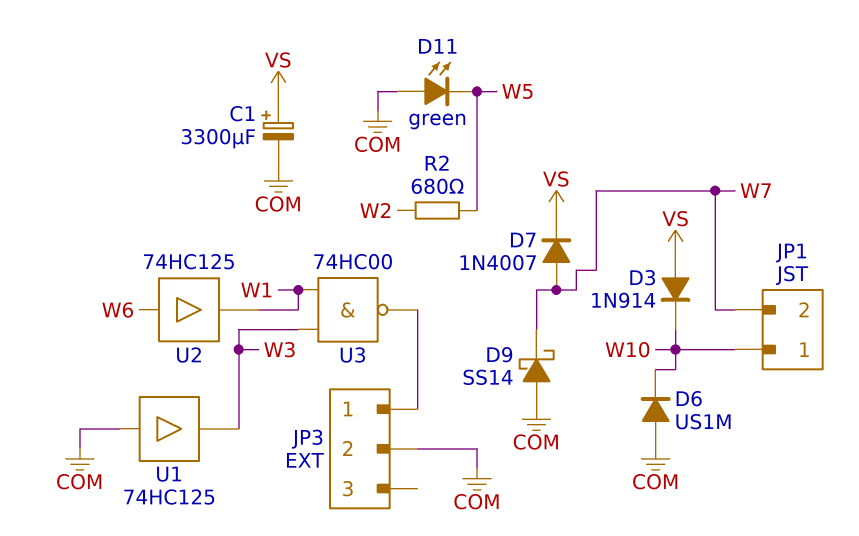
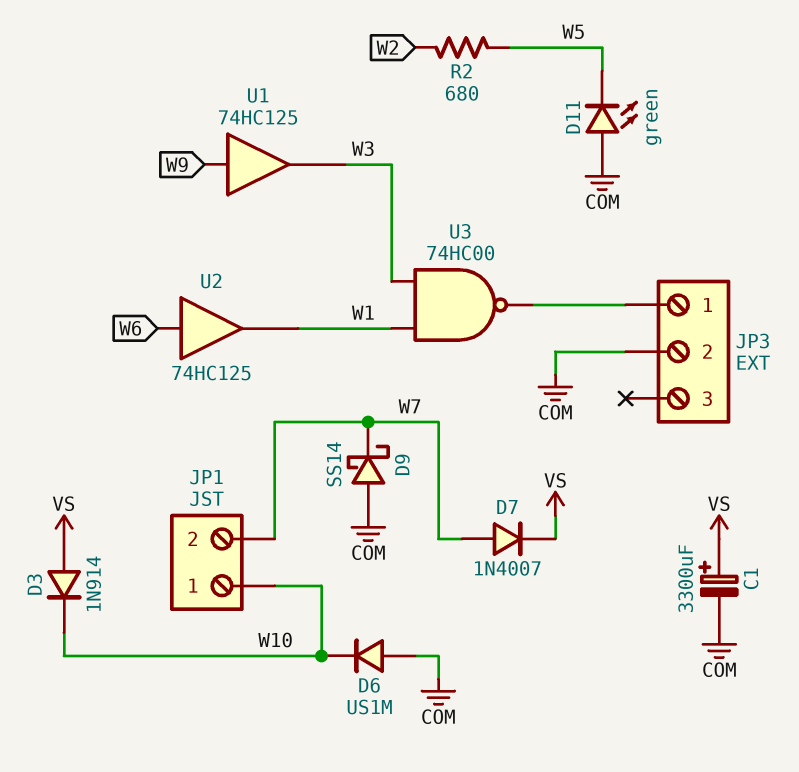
U1: buffer 74HC125 (in COM, out W3) -> buffer 74HC125 (in W9, out W3)

